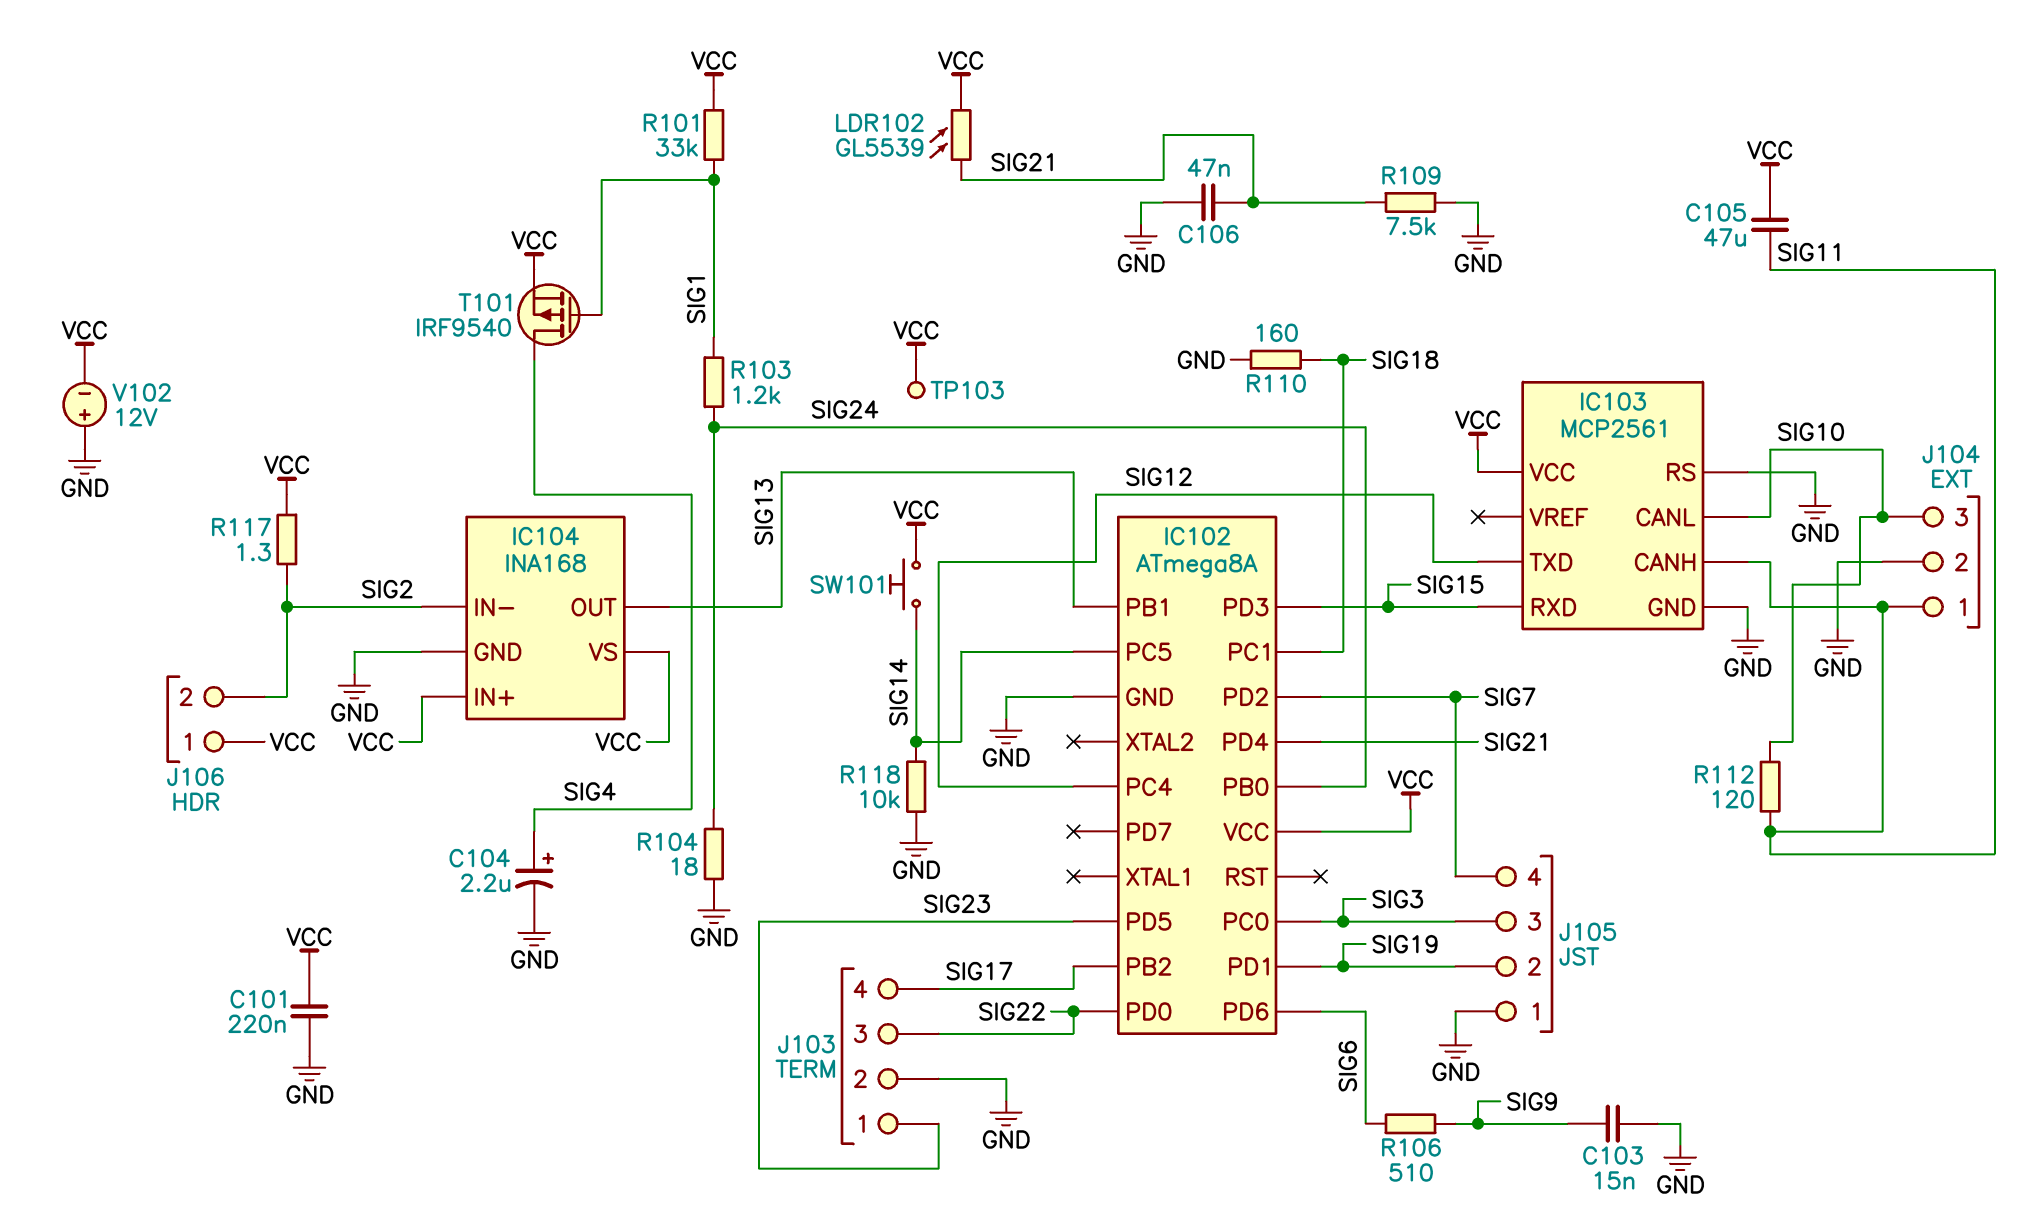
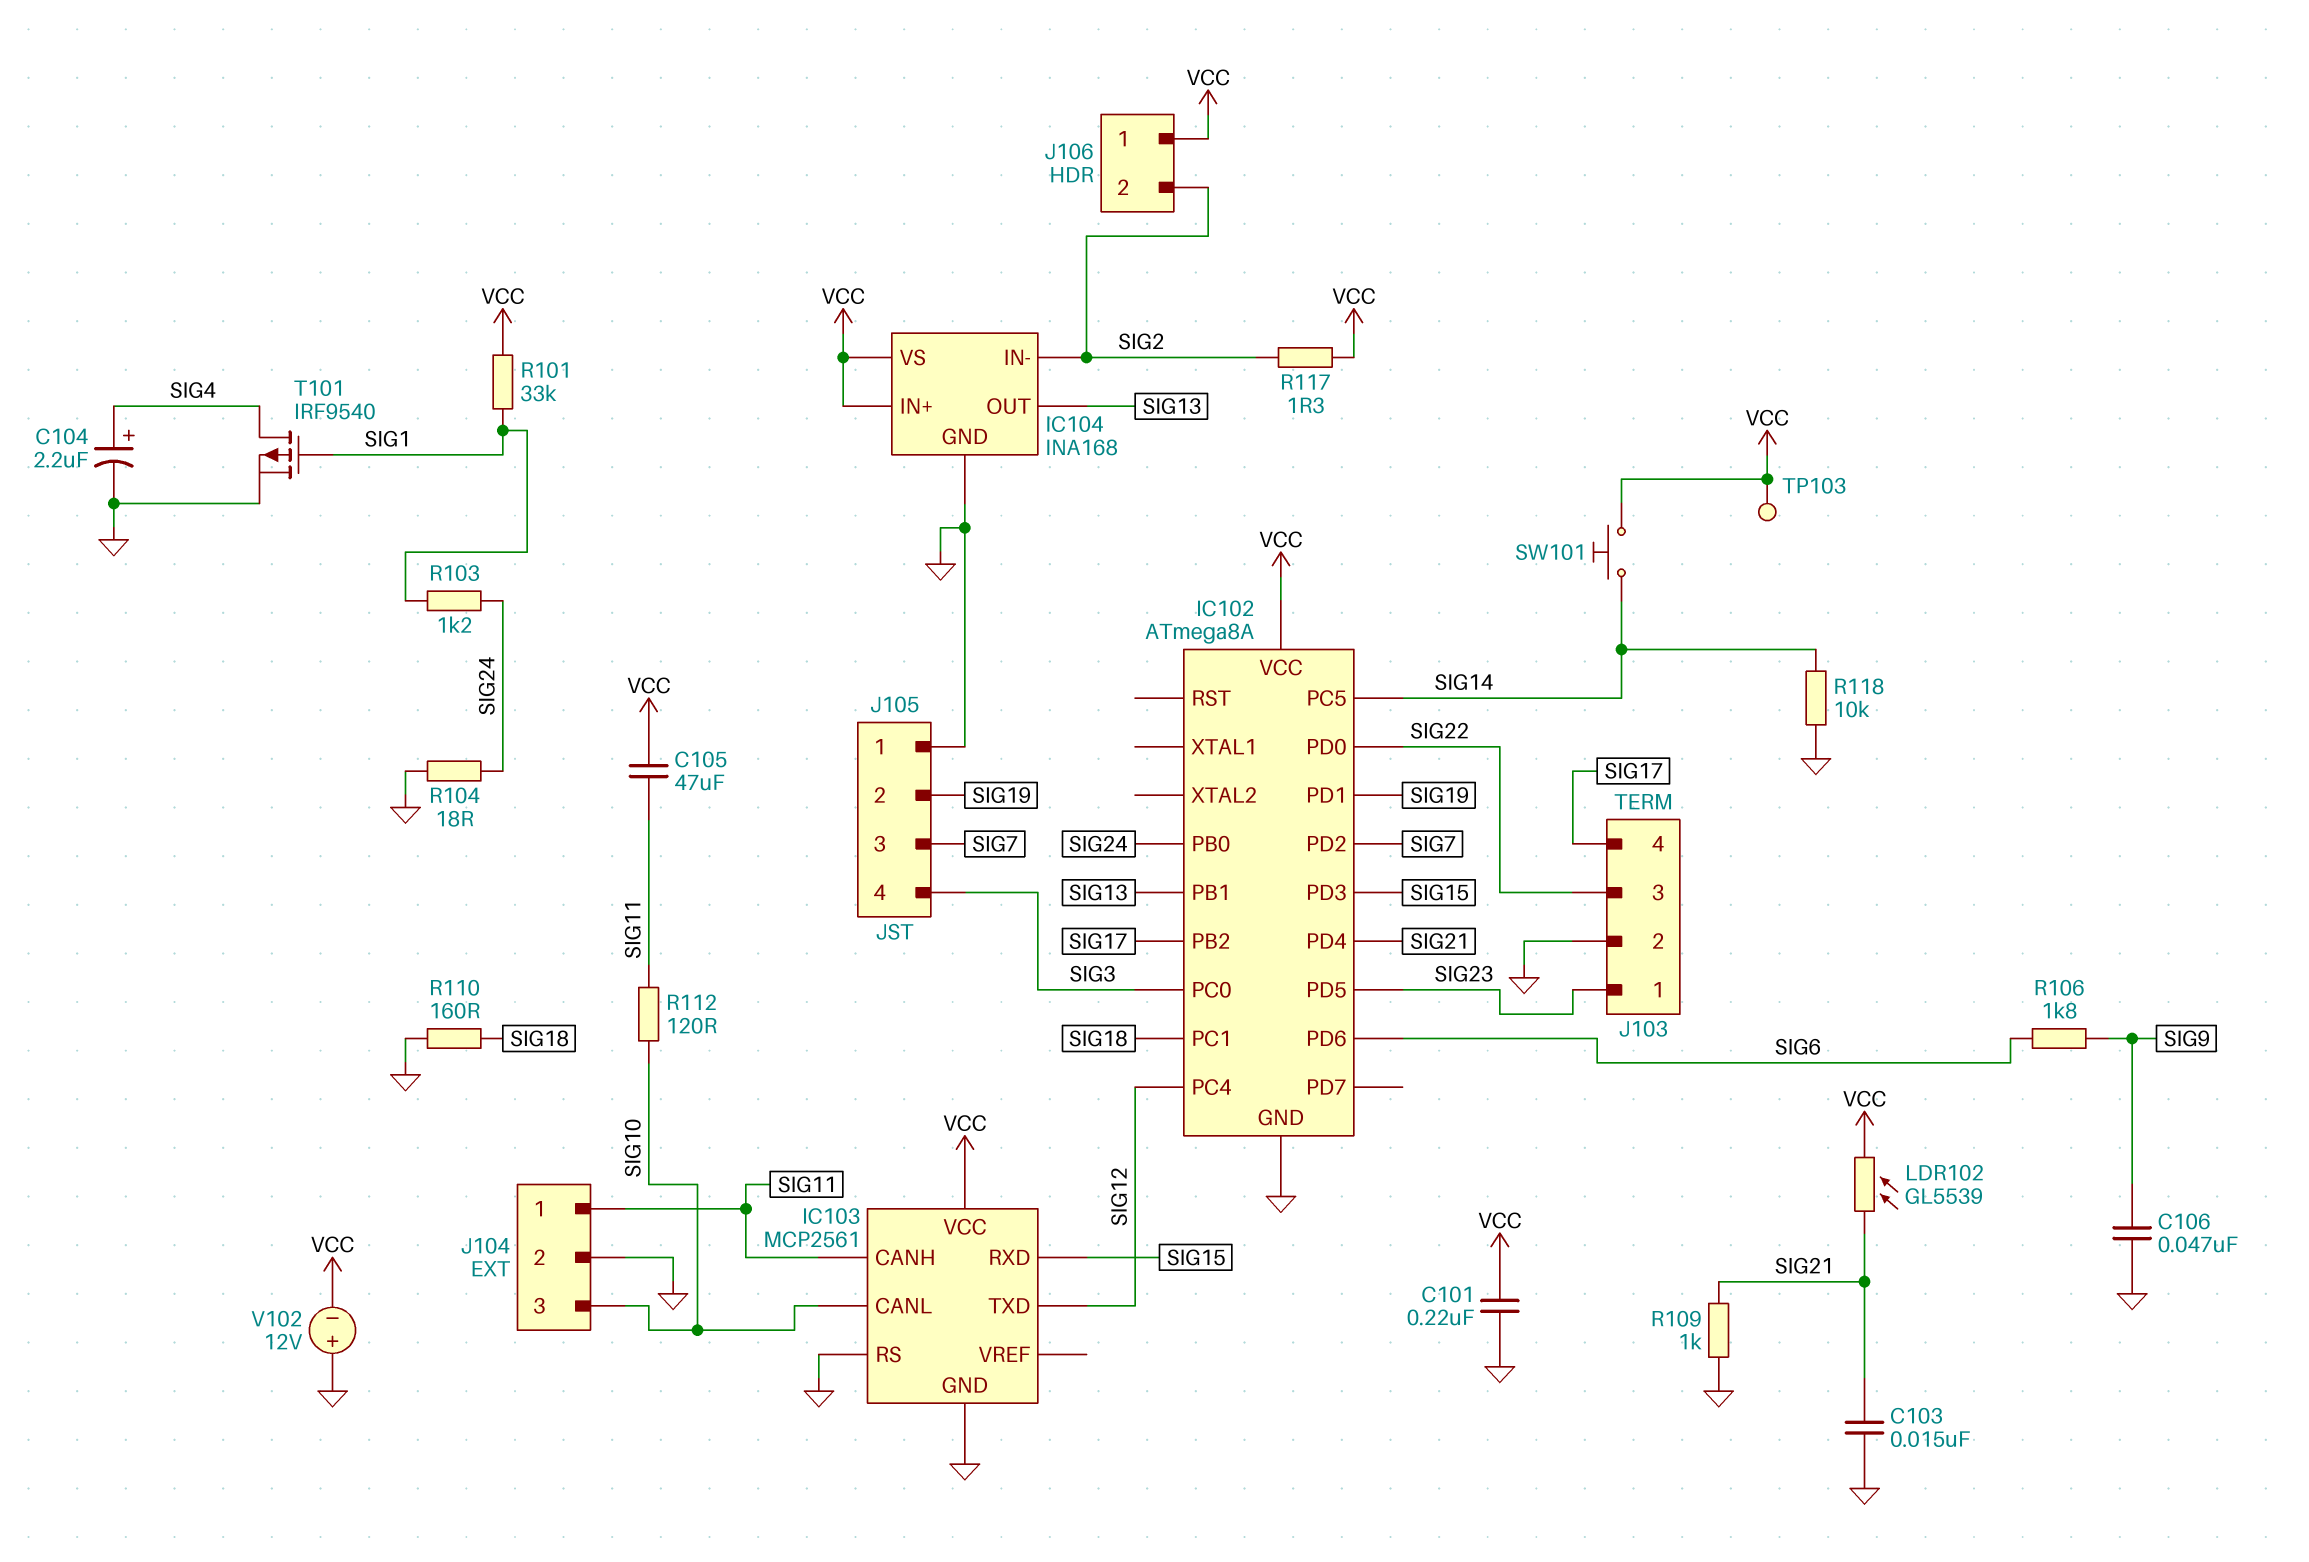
C103: 15nF (GND, SIG9) -> 15nF (GND, SIG21)
C106: 47nF (GND, SIG21) -> 47nF (GND, SIG9)
J105 pin 3: SIG3 -> SIG7
J105 pin 4: SIG7 -> SIG3
R106: 510 (SIG6, SIG9) -> 1.8k (SIG6, SIG9)
R109: 7.5k (GND, SIG21) -> 1k (GND, SIG21)
T101: PMOS IRF9540 (G SIG1, D SIG4, S VCC) -> PMOS IRF9540 (G SIG1, D SIG4, S GND)

